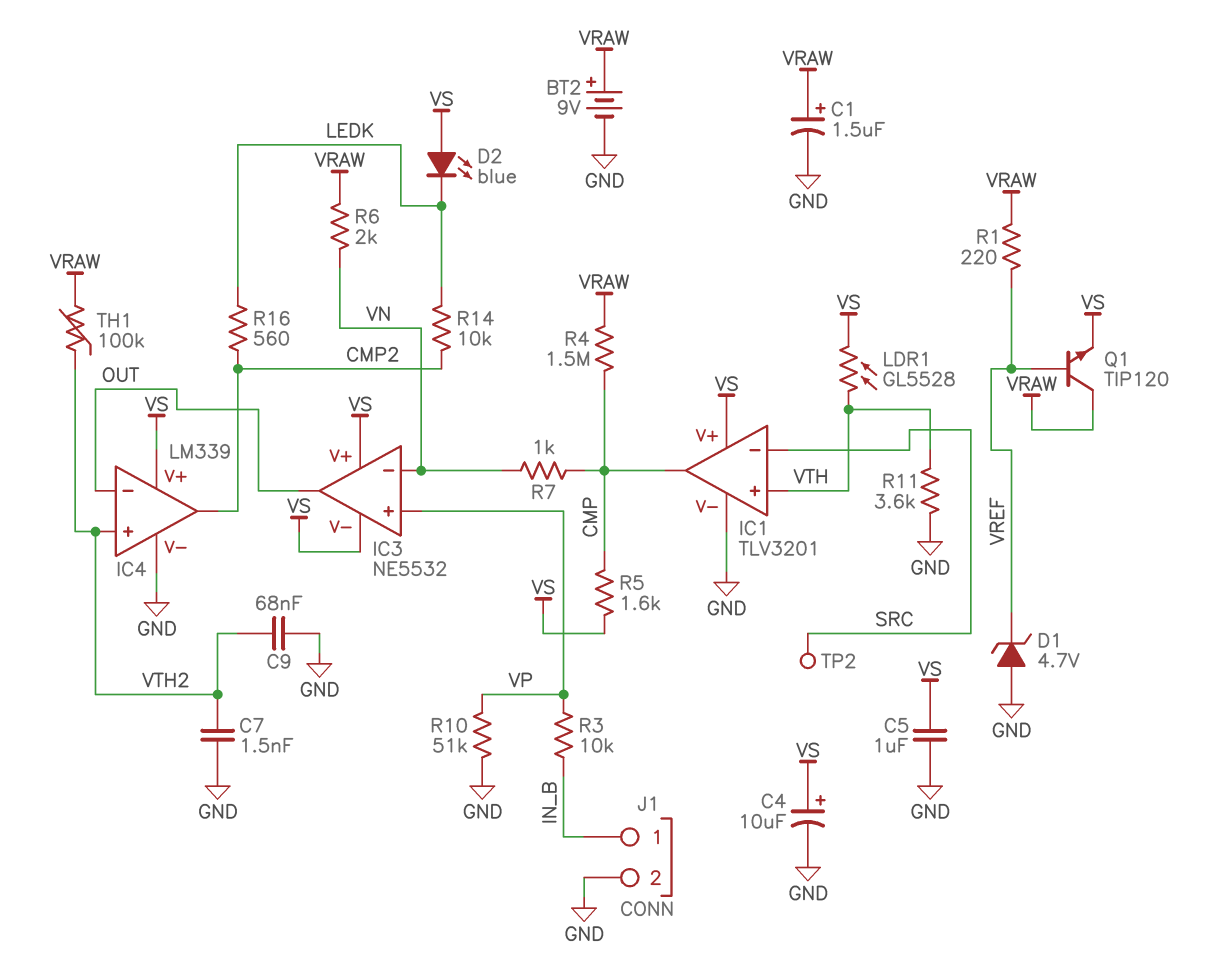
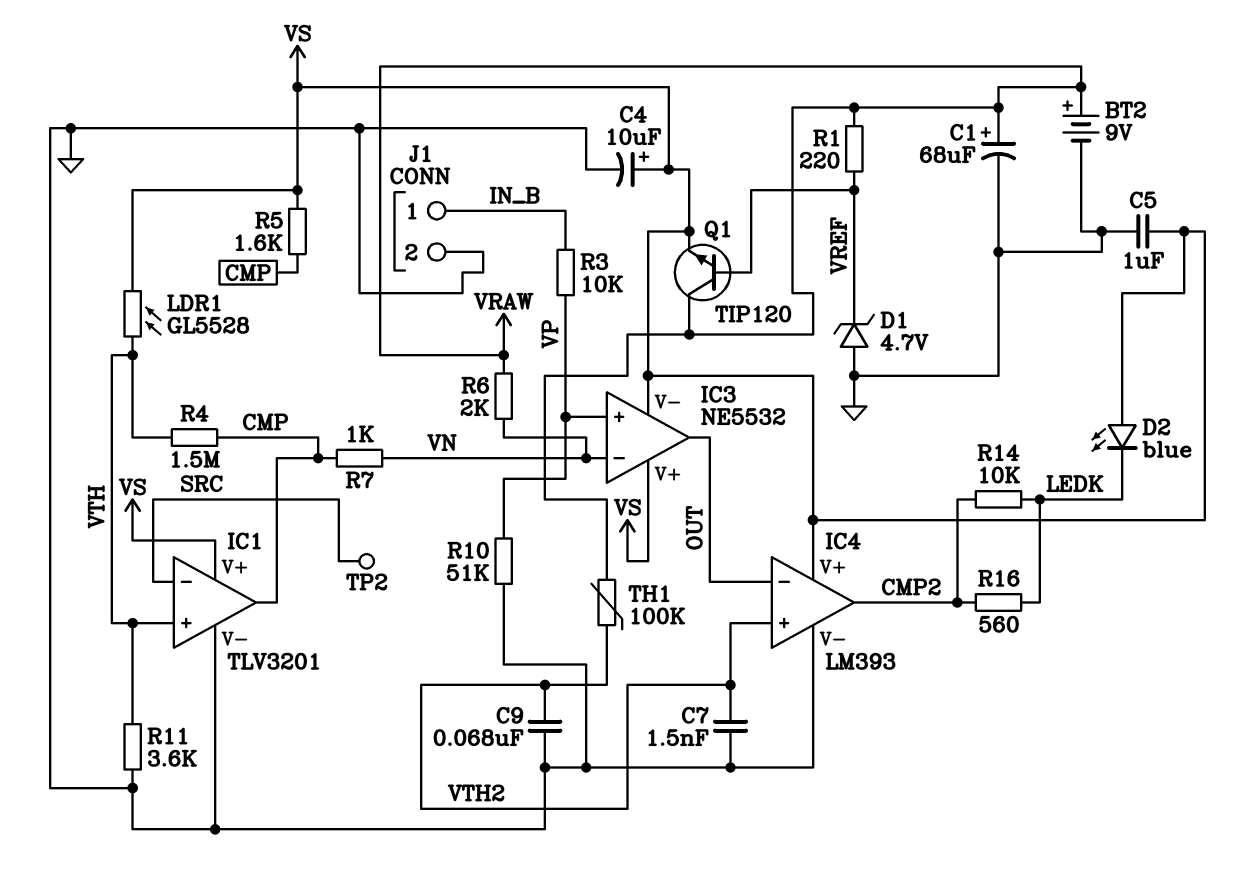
C1: 1.5uF (plus VRAW, minus GND) -> 68uF (plus VRAW, minus GND)
IC4: LM339 -> LM393
R4: 1.5M (CMP, VRAW) -> 1.5M (CMP, VTH)

